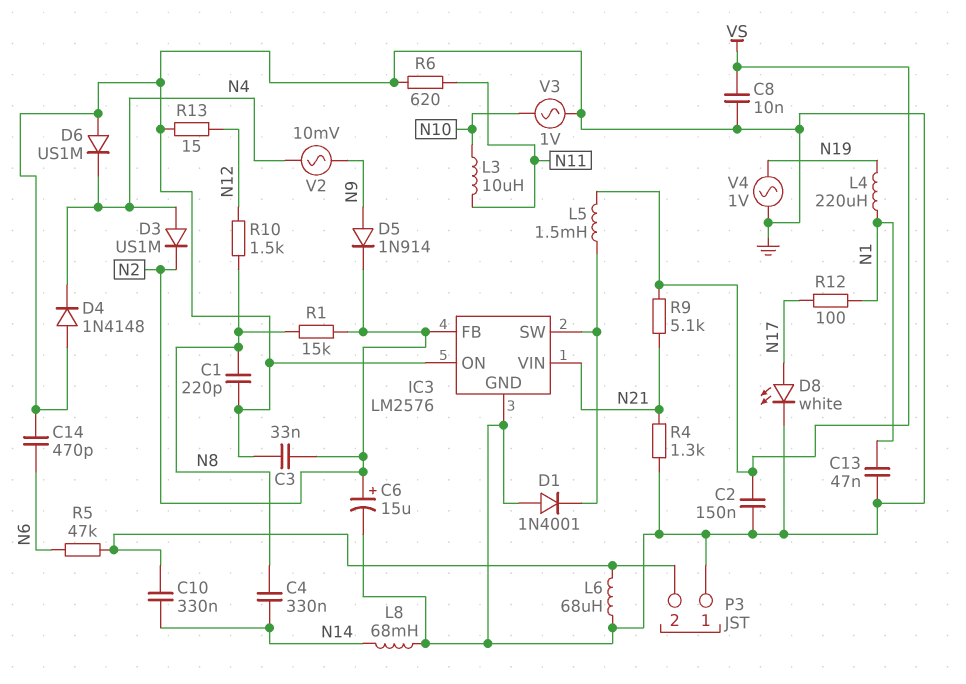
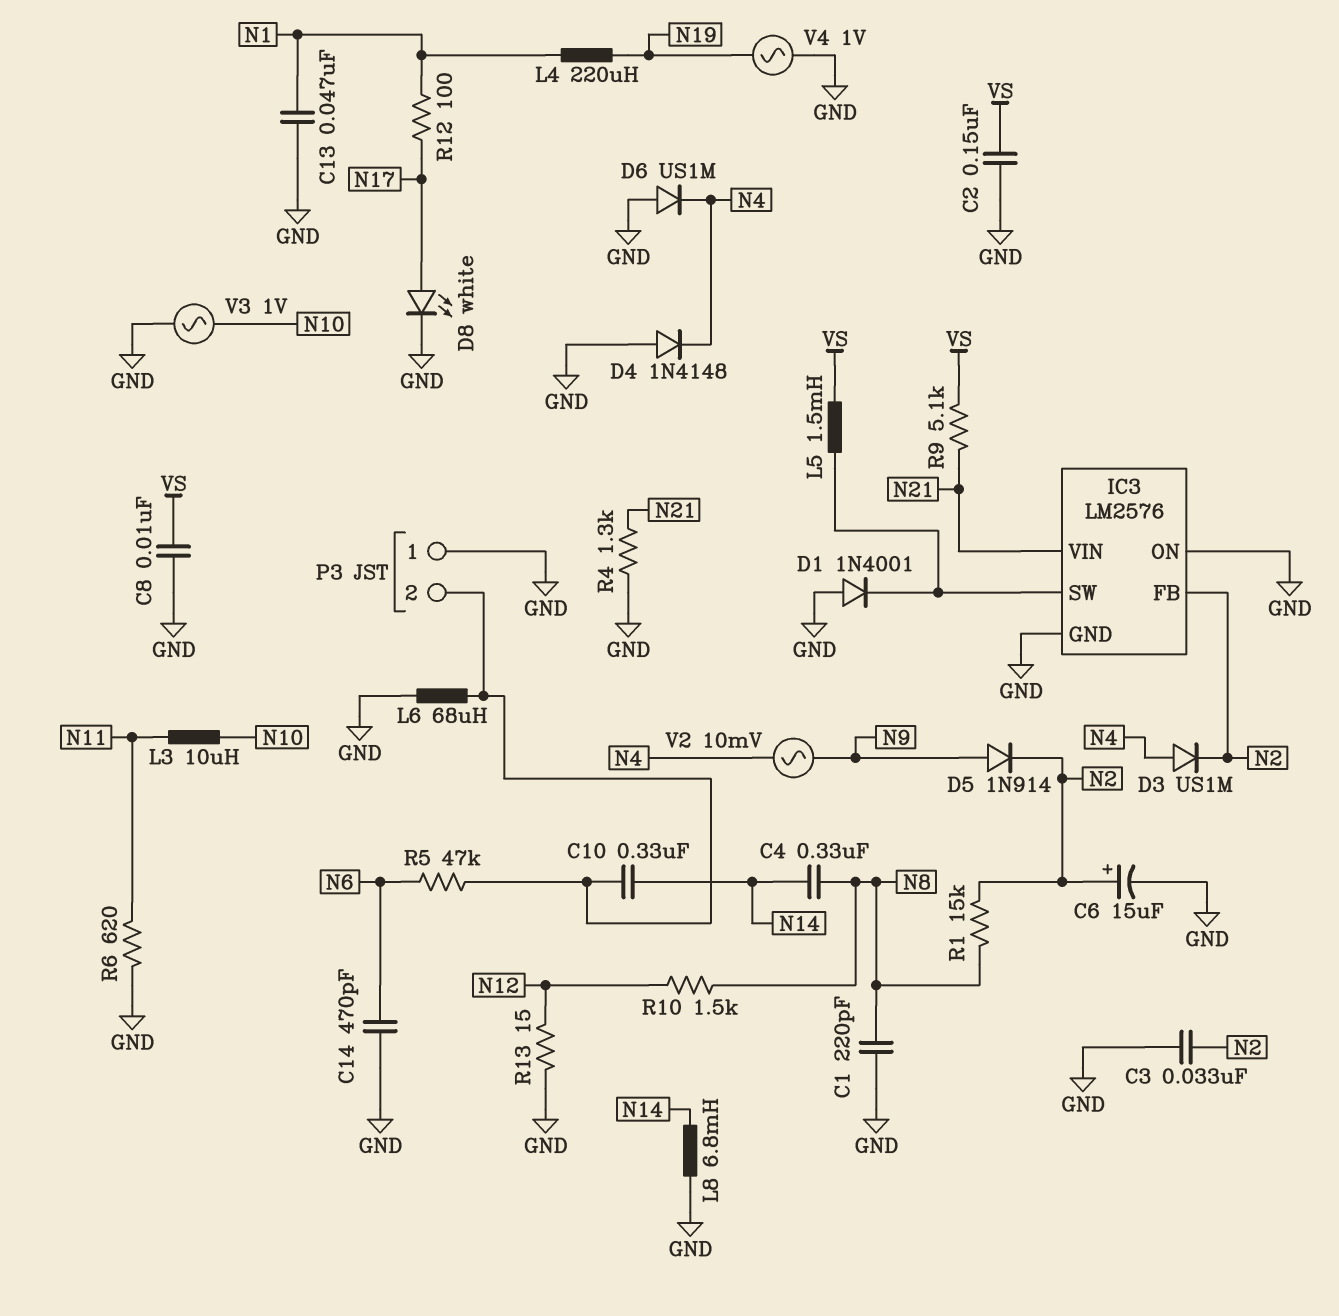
L8: 68mH (GND, N14) -> 6.8mH (GND, N14)

